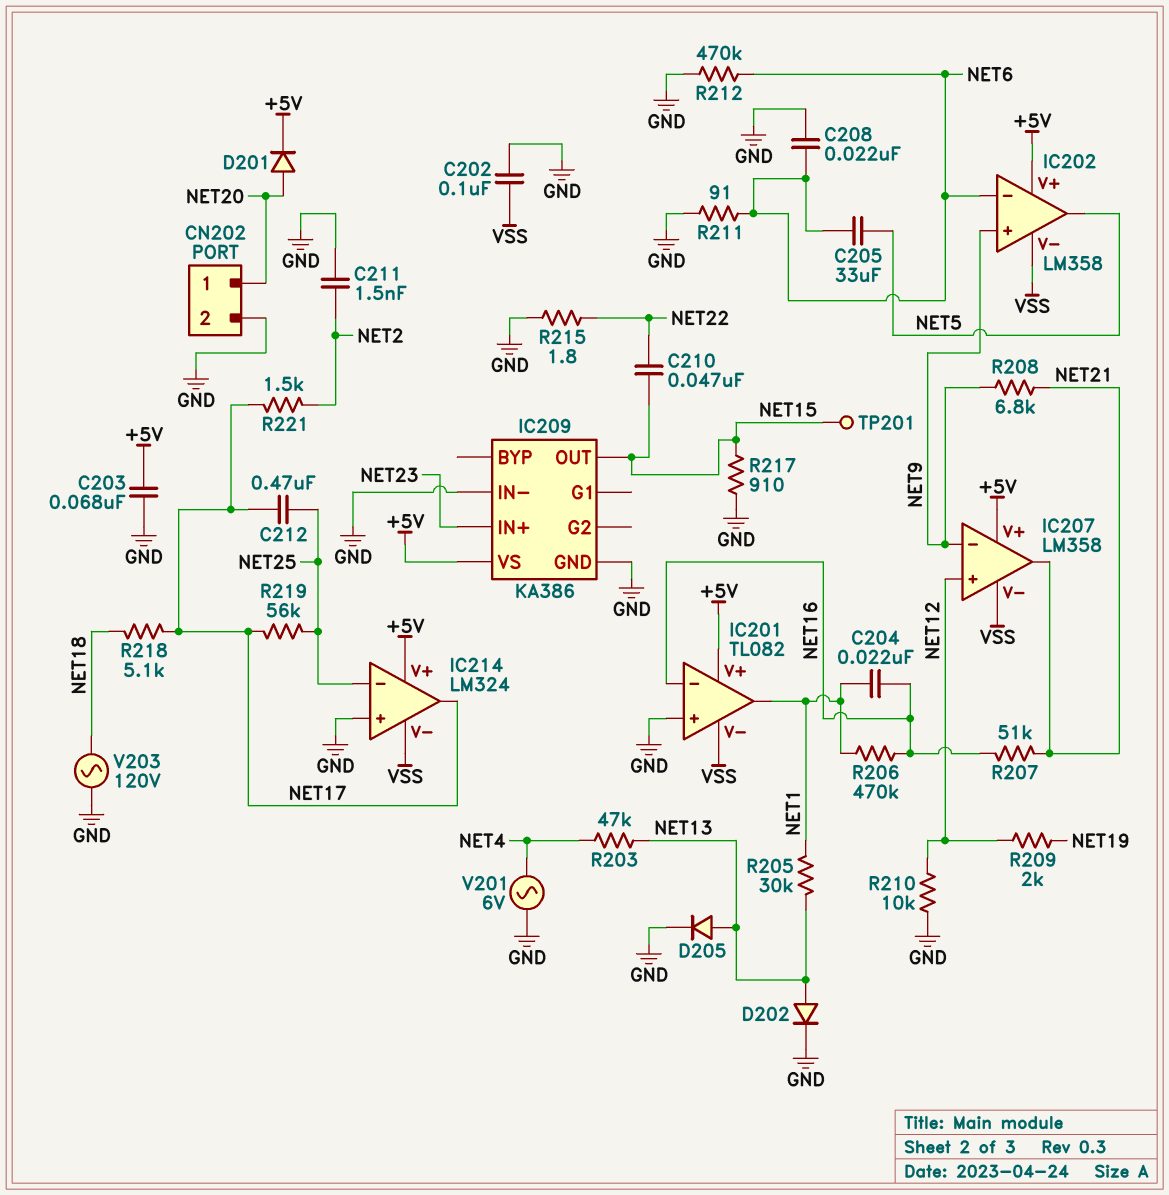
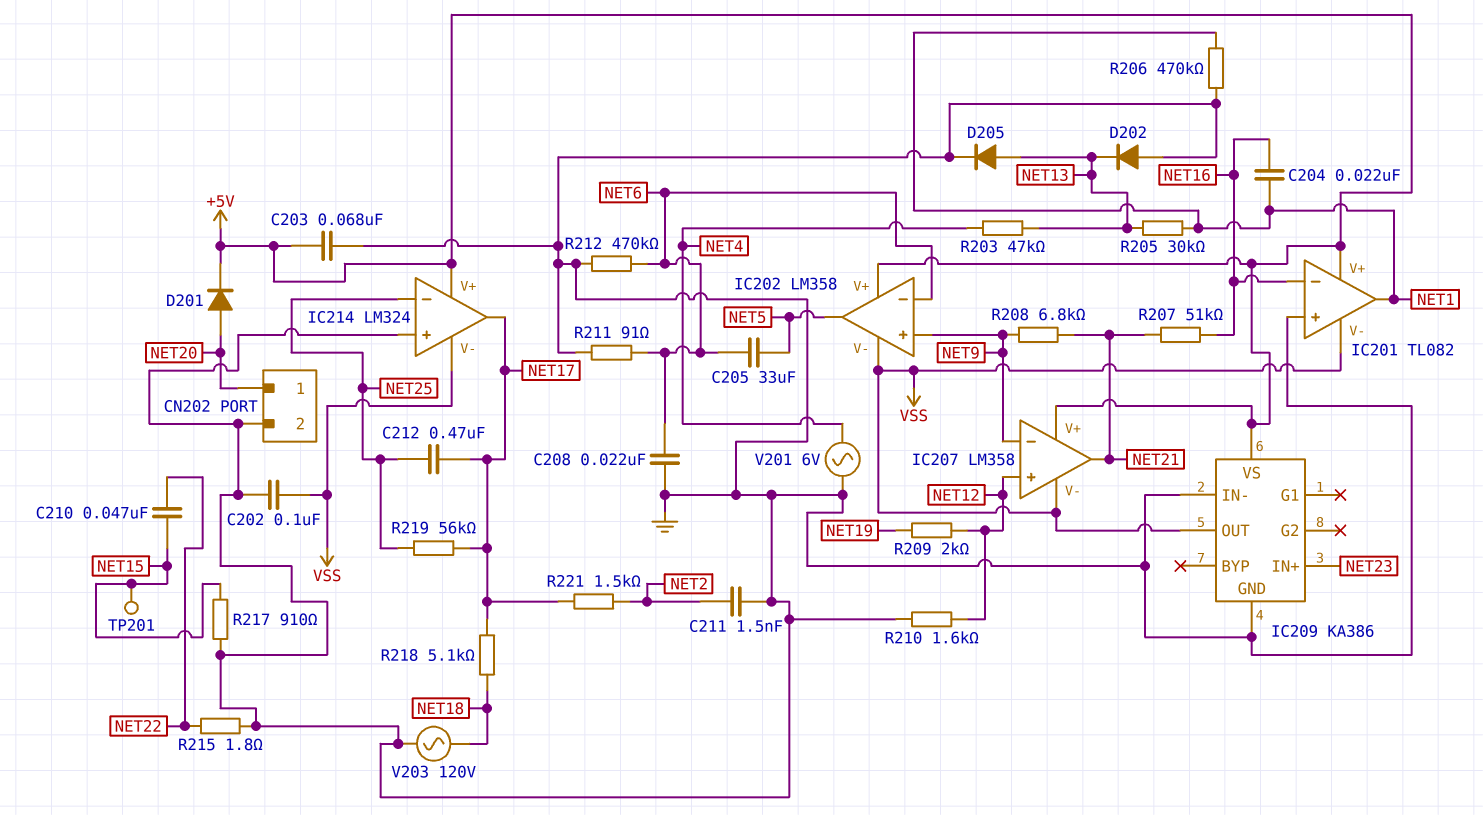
D202: diode (A NET13, K GND) -> diode (A GND, K NET13)
IC209 pin OUT: NET15 -> VSS
R206: 470k (NET1, NET16) -> 470k (GND, NET1)
R210: 10k (GND, NET12) -> 1.6k (GND, NET12)

